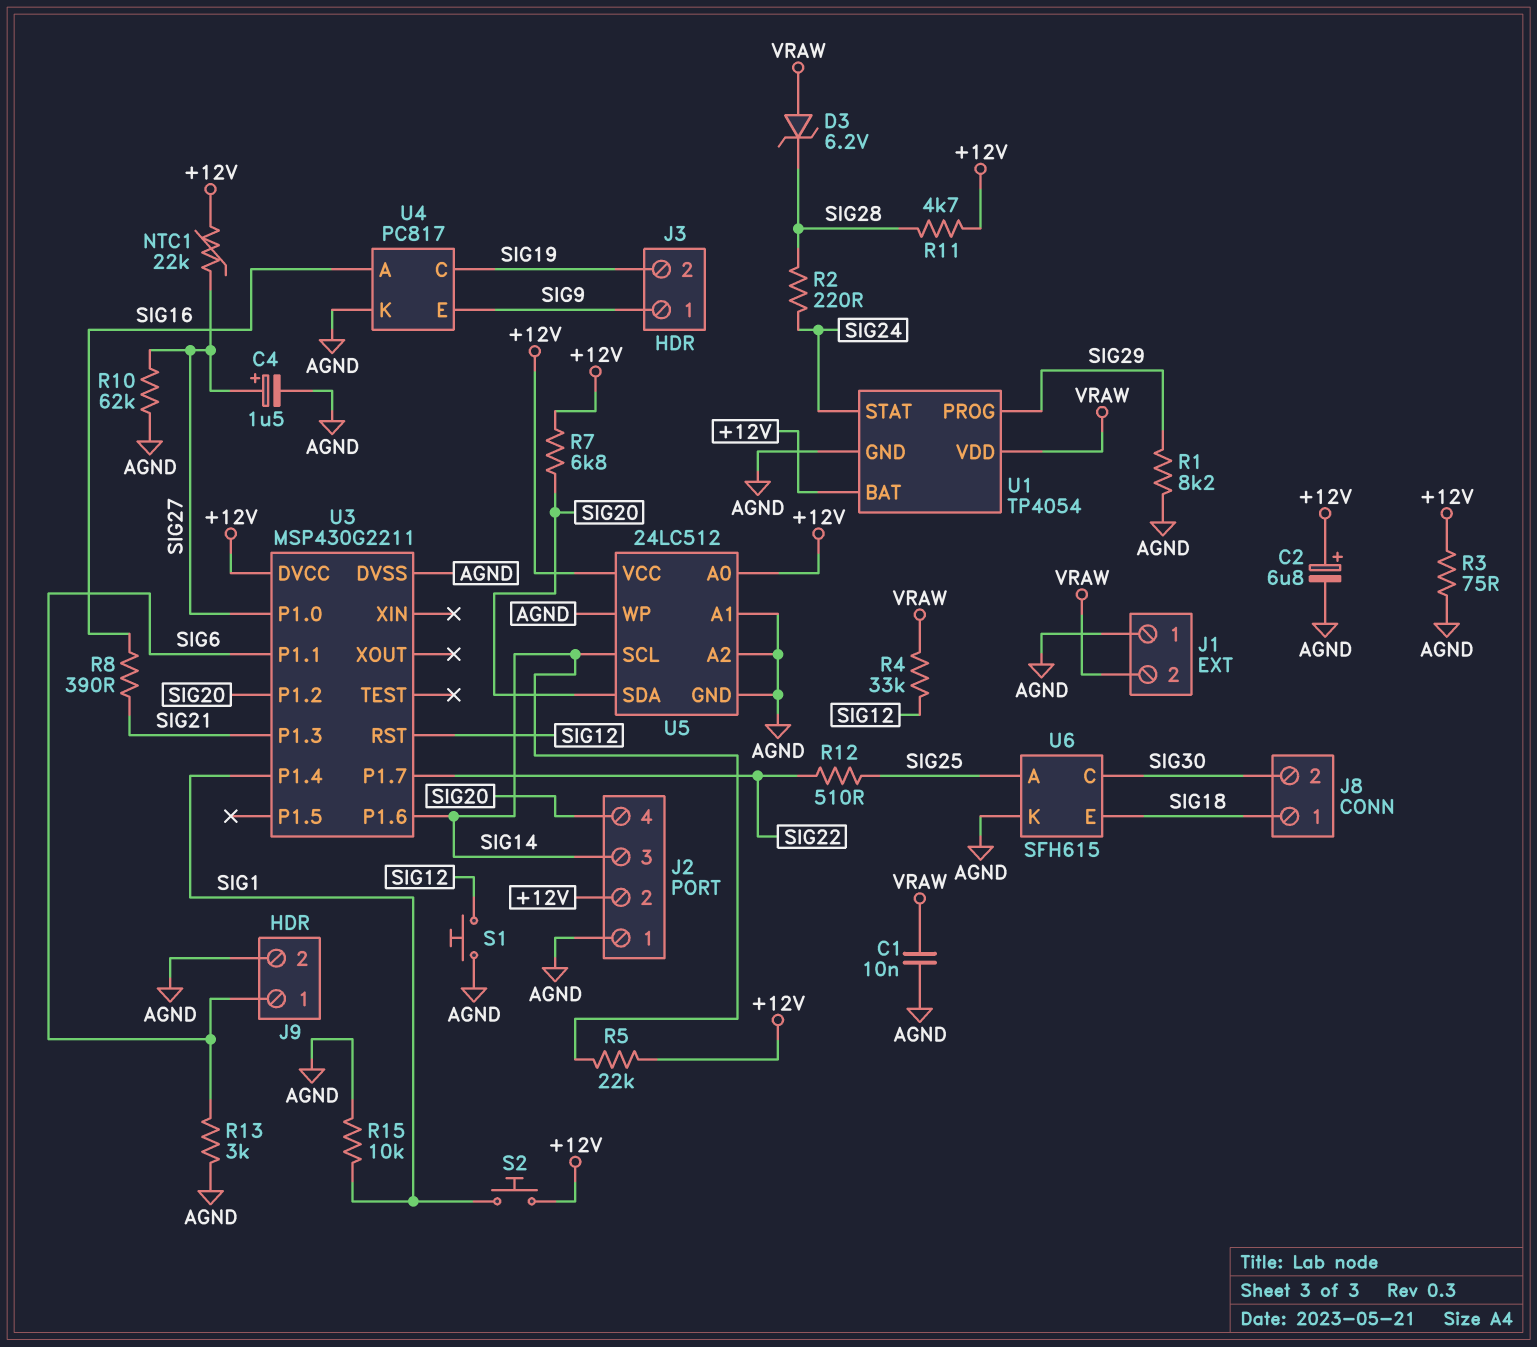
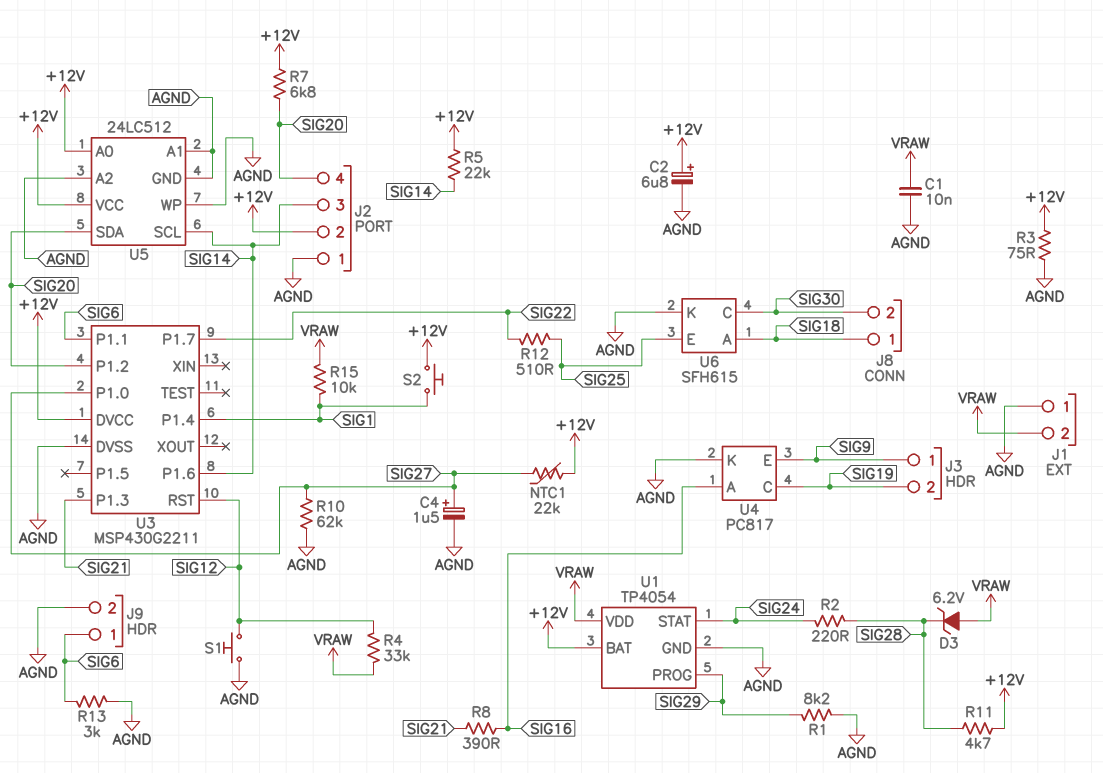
R15: 10k (AGND, SIG1) -> 10k (SIG1, VRAW)
U6 pin A: SIG25 -> SIG18
U6 pin E: SIG18 -> SIG25

